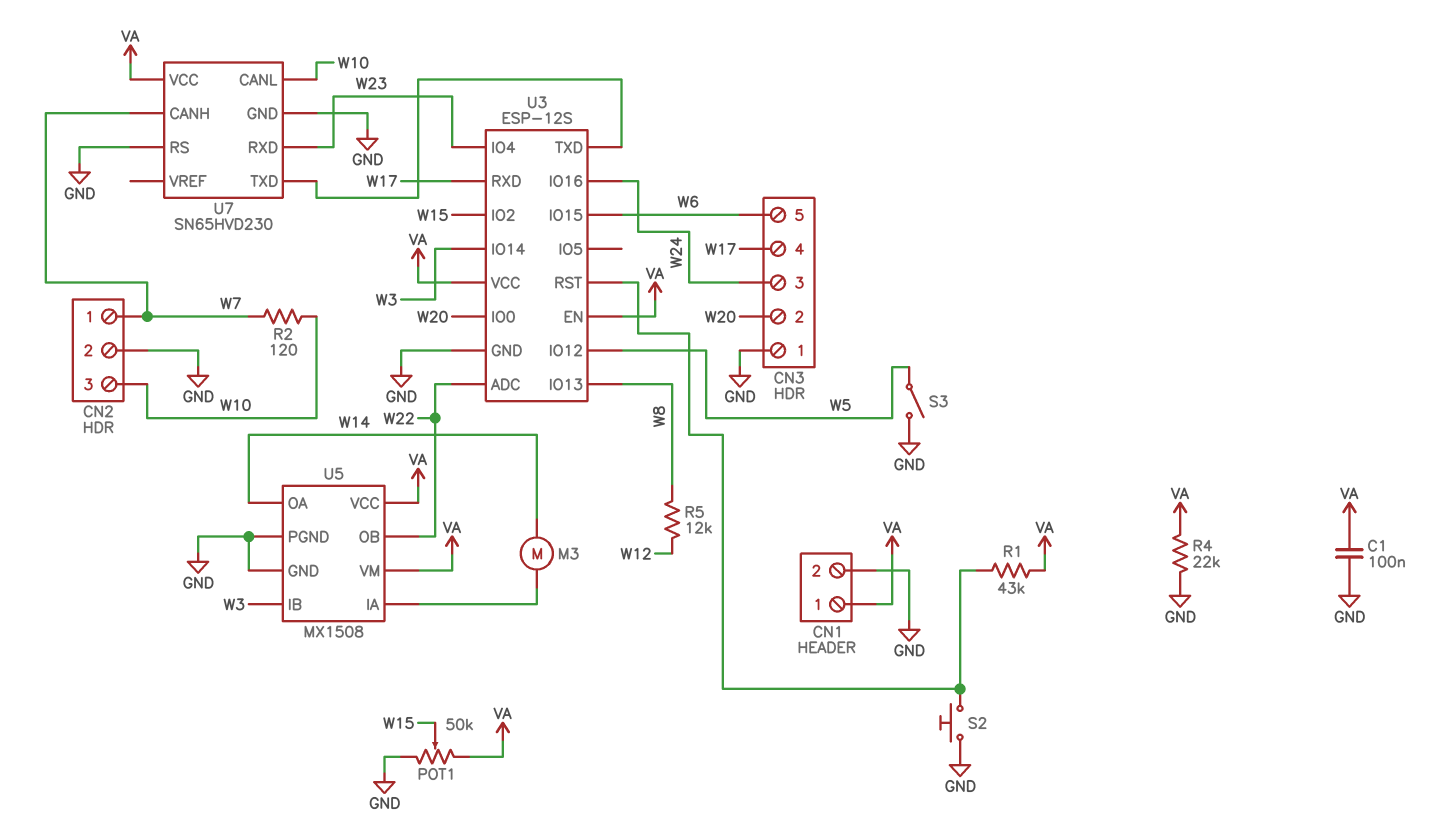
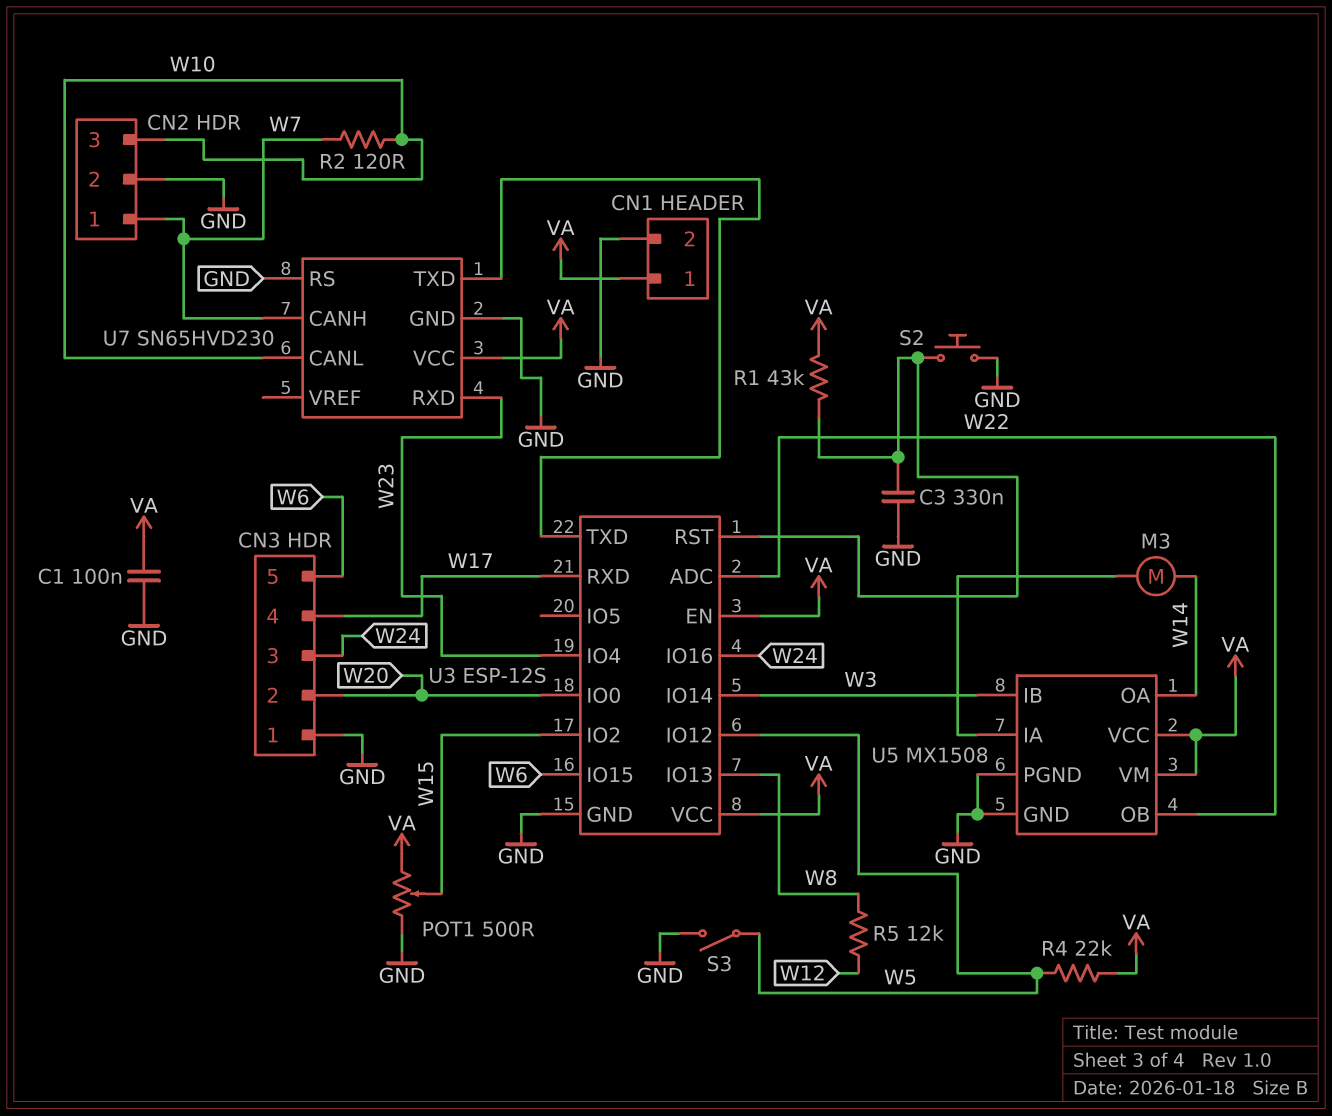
C3: none -> 330nF (GND, U3/RST)
POT1: 50k (GND, VA, wiper W15) -> 500 (GND, VA, wiper W15)
R4: 22k (GND, VA) -> 22k (VA, W5)

